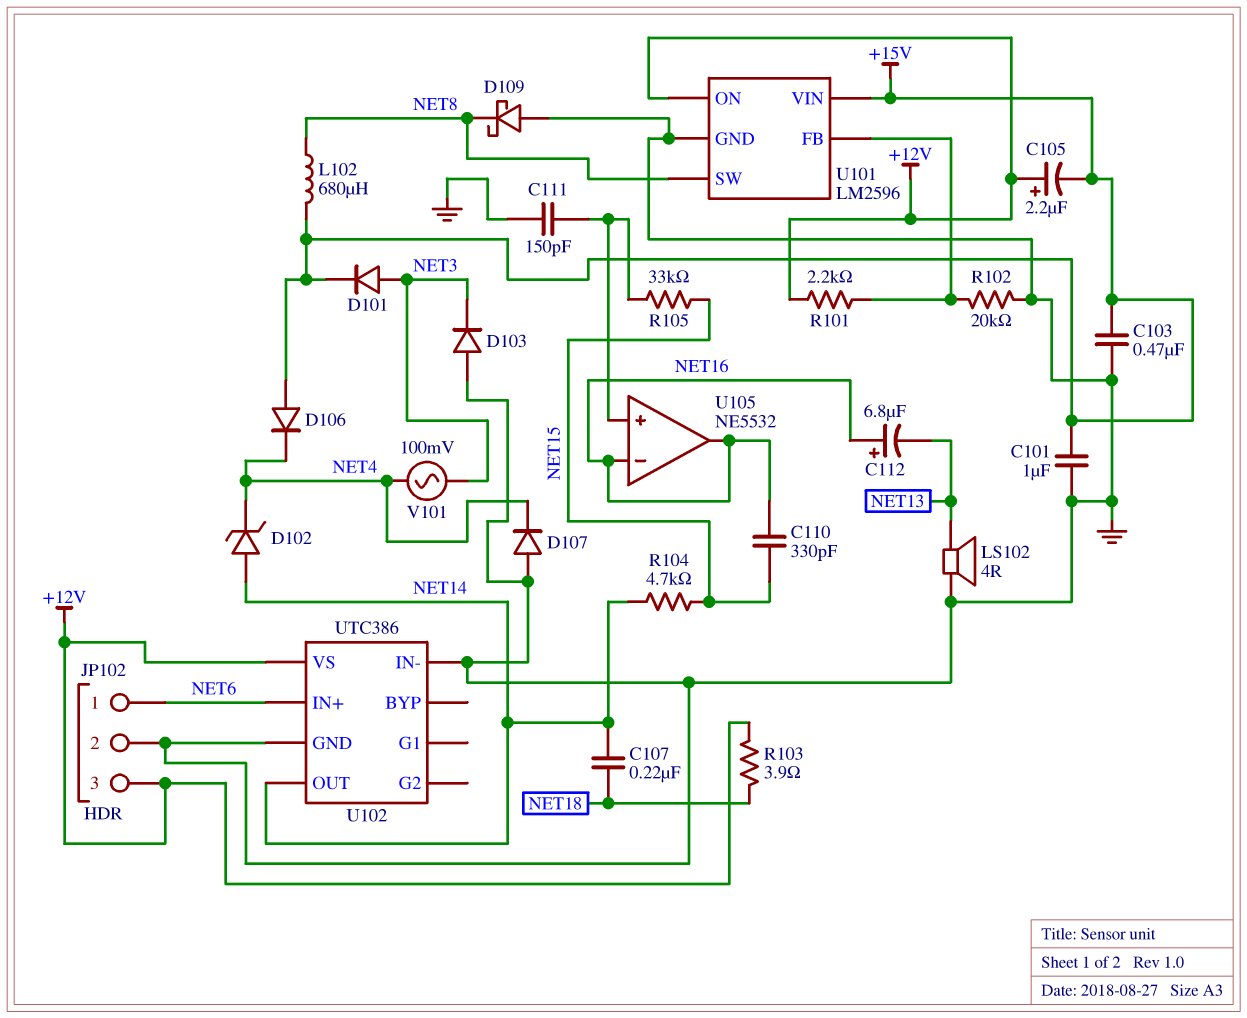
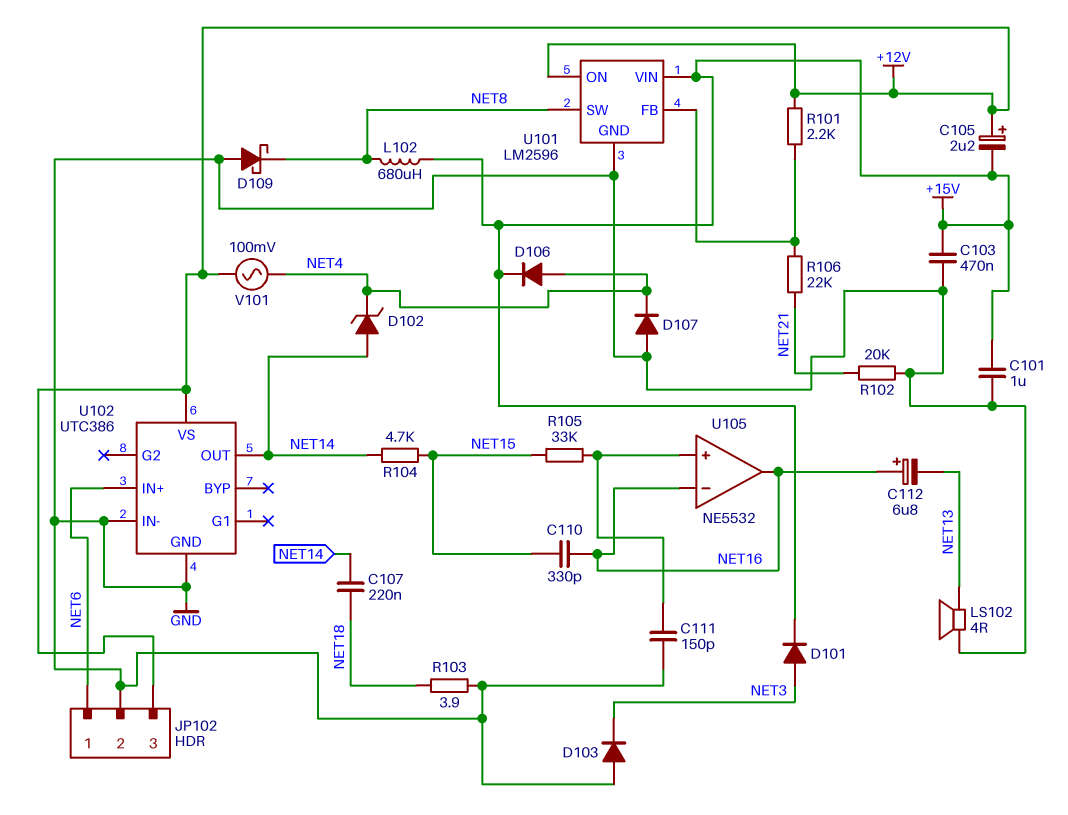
D106: diode (A +15V, K NET4) -> diode (A NET4, K +15V)
R102: 20k (GND, U101/FB) -> 20k (GND, NET21)
R103: 3.9 (+12V, NET18) -> 3.9 (GND, NET18)
R106: none -> 22k (NET21, U101/FB)
V101: AC 100mV (NET3, NET4) -> AC 100mV (+12V, NET4)

